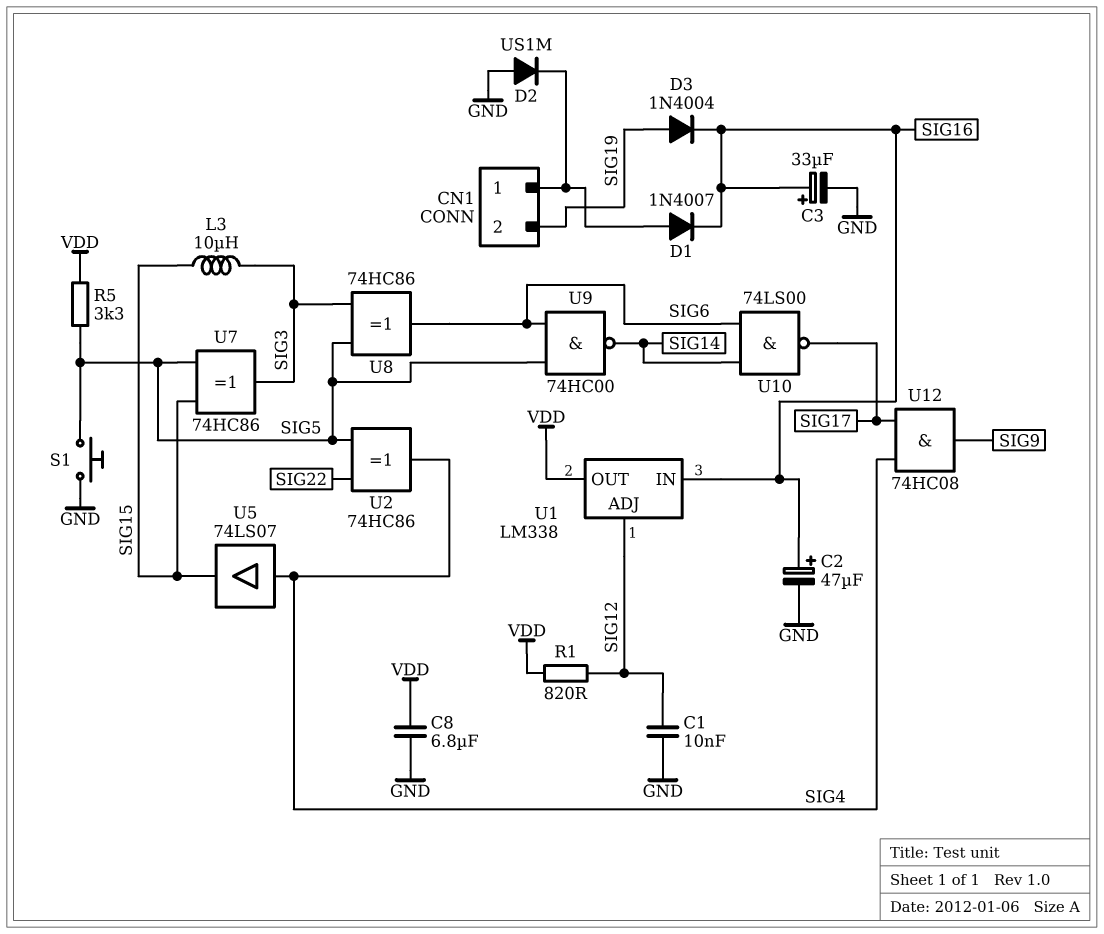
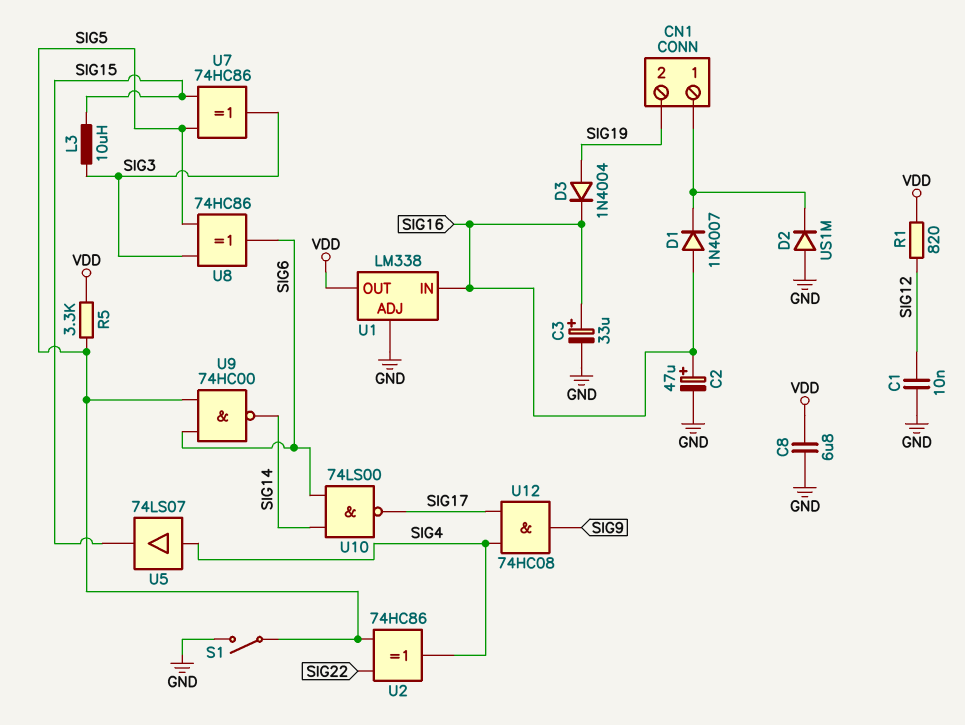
D1: diode 1N4007 (A CN1/1, K SIG16) -> diode 1N4007 (A SIG16, K CN1/1)
S1: button (GND, SIG5) -> switch (GND, SIG5)
U1 pin ADJ: SIG12 -> GND

